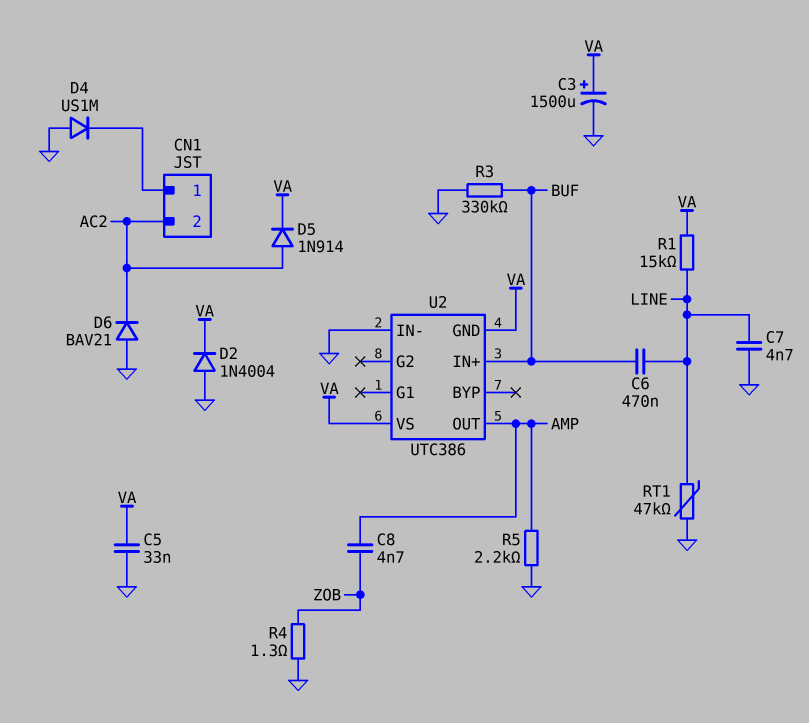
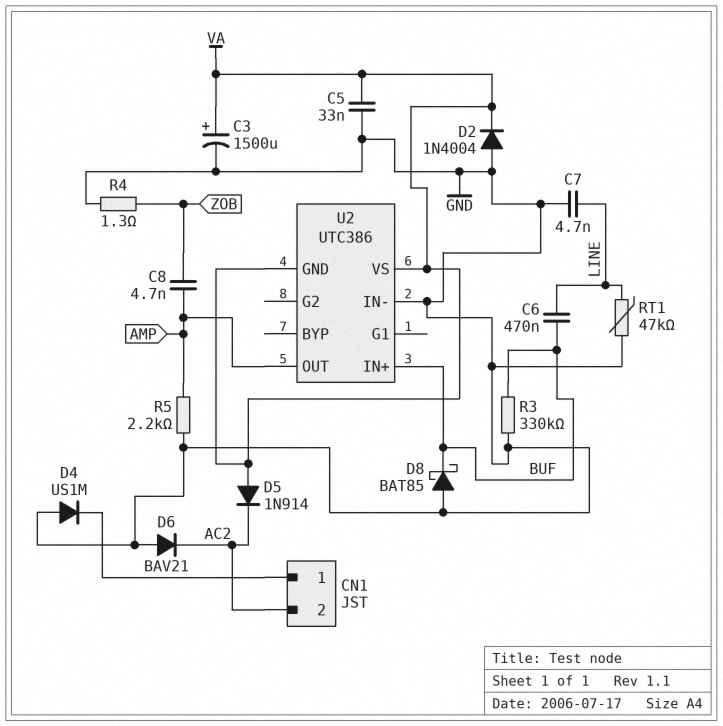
D5: diode 1N914 (A AC2, K VA) -> diode 1N914 (A VA, K AC2)
D8: none -> schottky BAT85 (A GND, K BUF)
R1: 15k (LINE, VA) -> none

